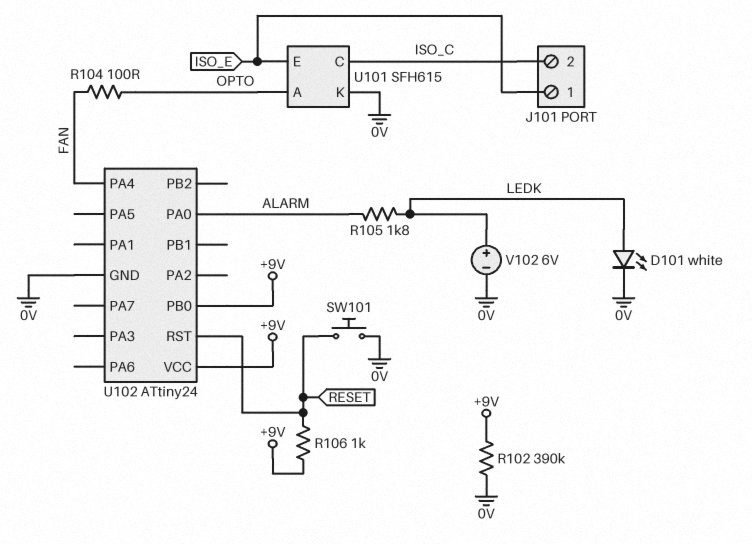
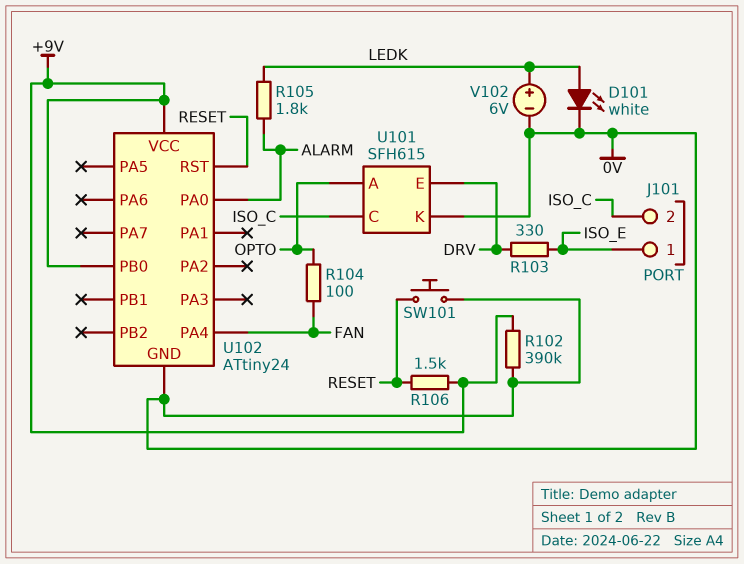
R103: none -> 330 (DRV, ISO_E)
R106: 1k (+9V, RESET) -> 1.5k (+9V, RESET)
U101 pin E: ISO_E -> DRV

